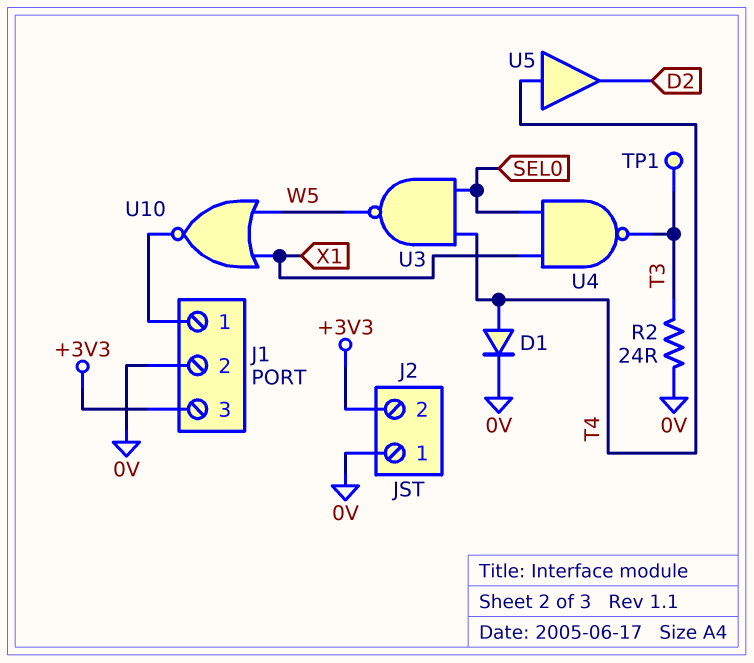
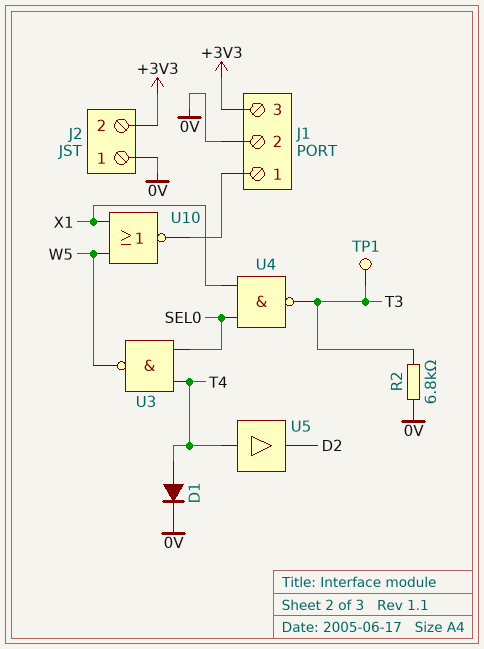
R2: 24 (0V, T3) -> 6.8k (0V, T3)

